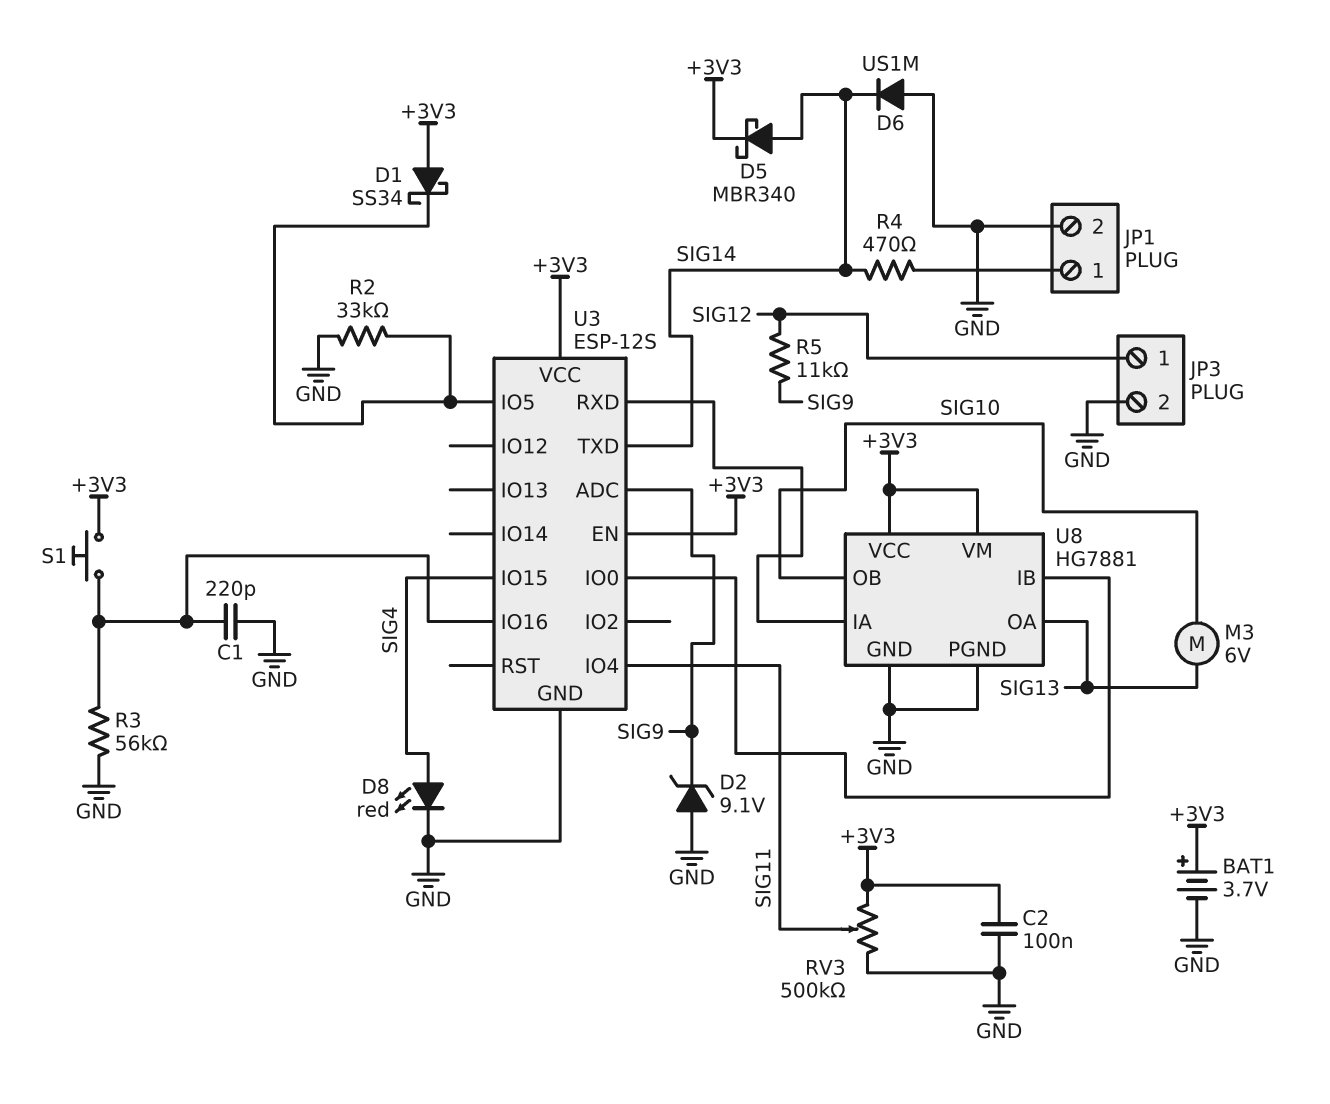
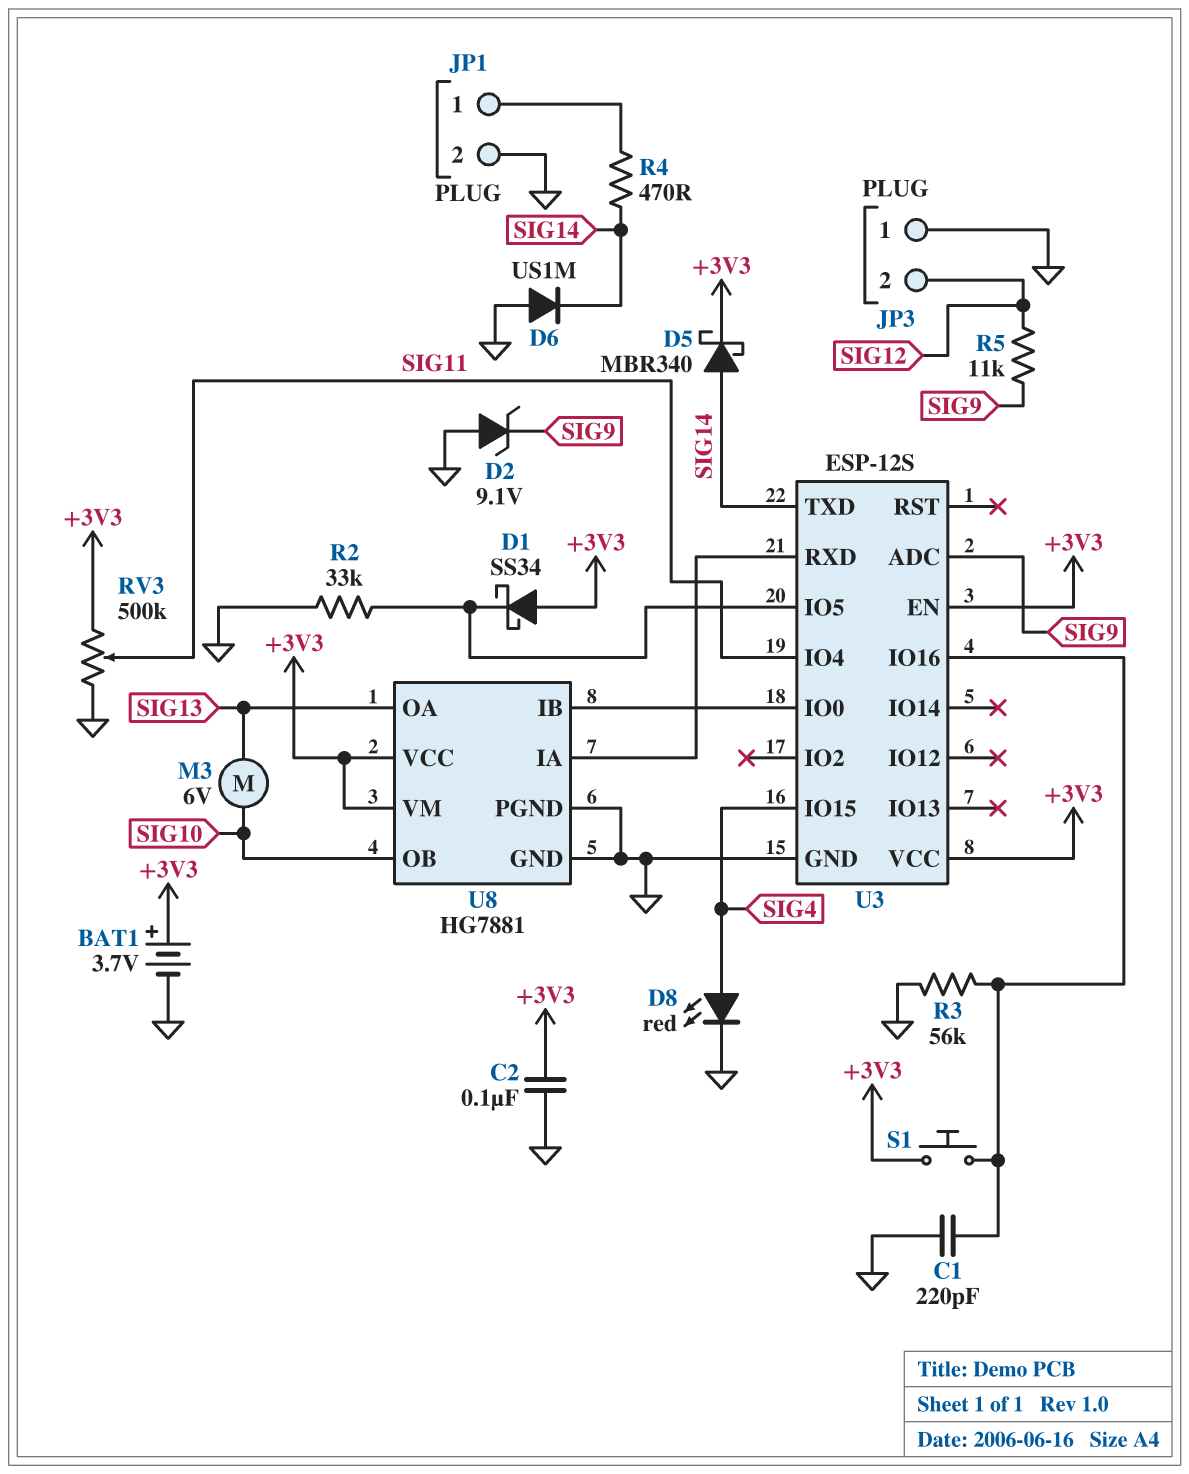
JP3 pin 1: SIG12 -> GND
JP3 pin 2: GND -> SIG12

